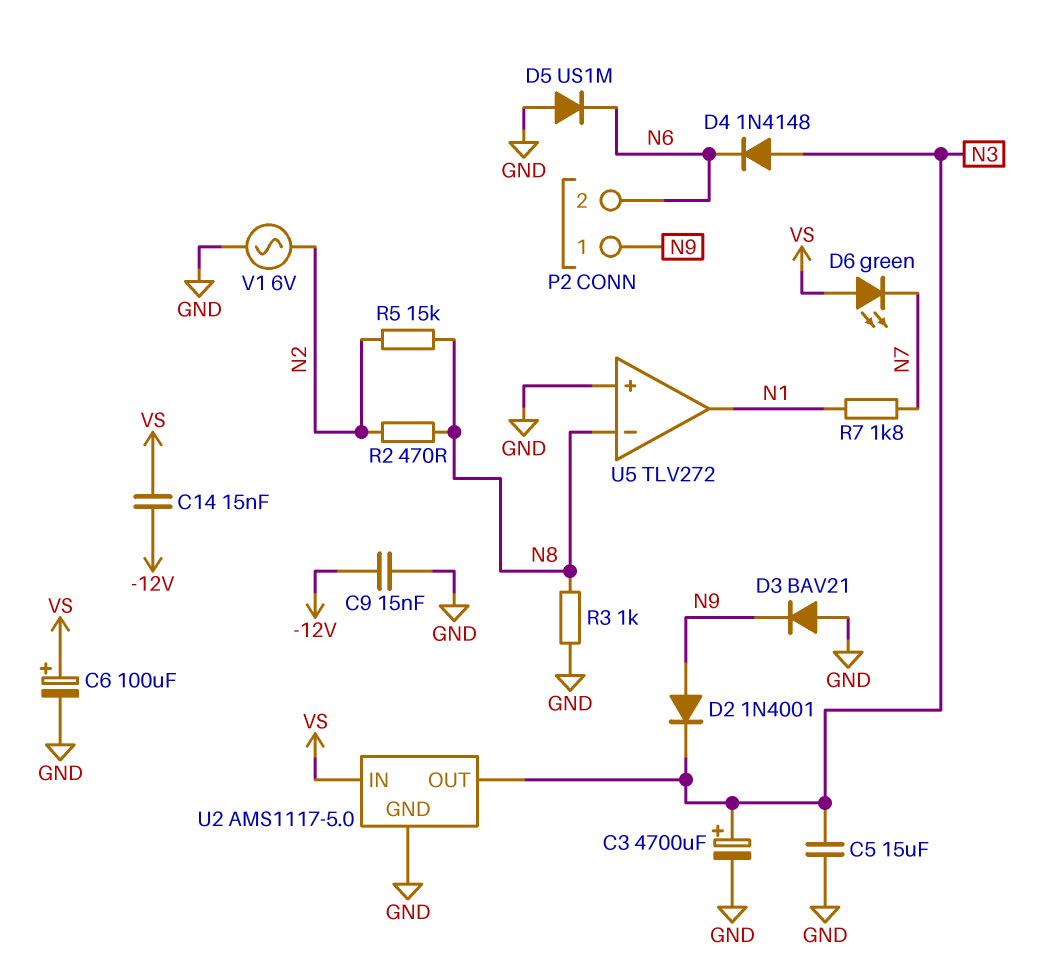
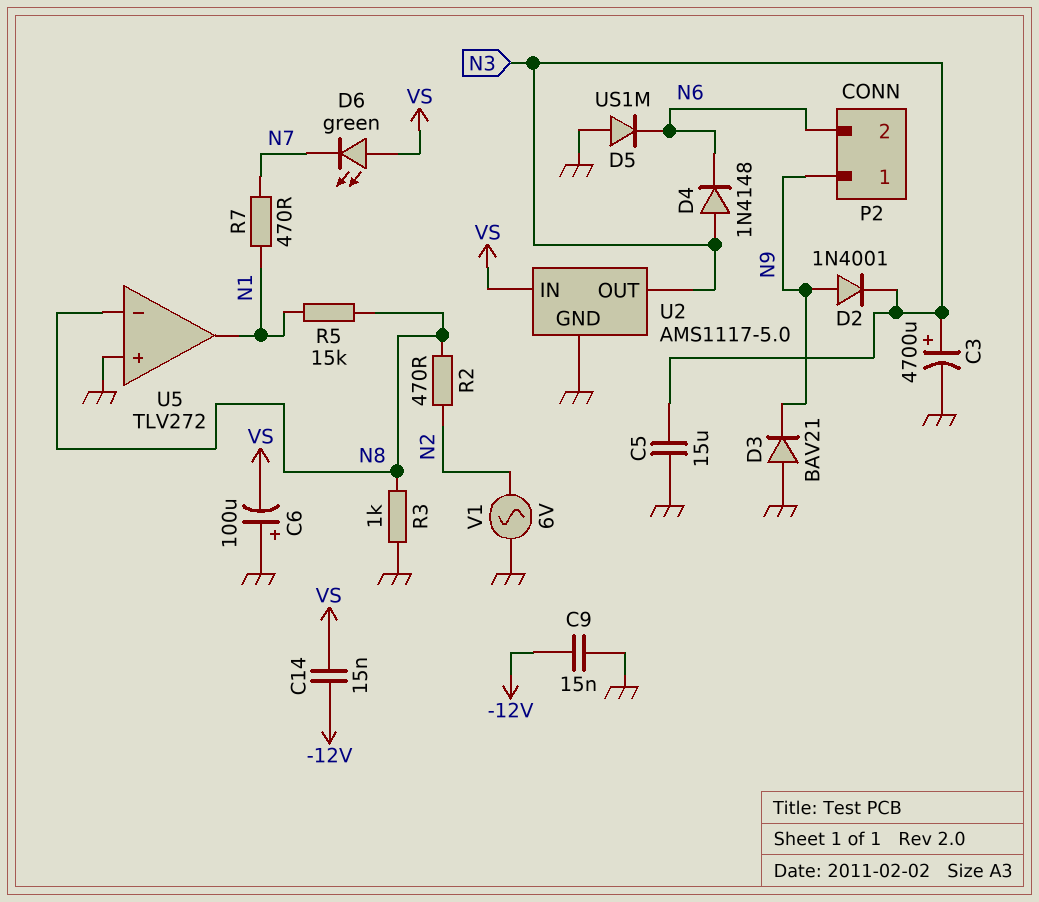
C6: 100uF (plus VS, minus GND) -> 100uF (plus GND, minus VS)
R5: 15k (N2, N8) -> 15k (N1, N8)
R7: 1.8k (N1, N7) -> 470 (N1, N7)

